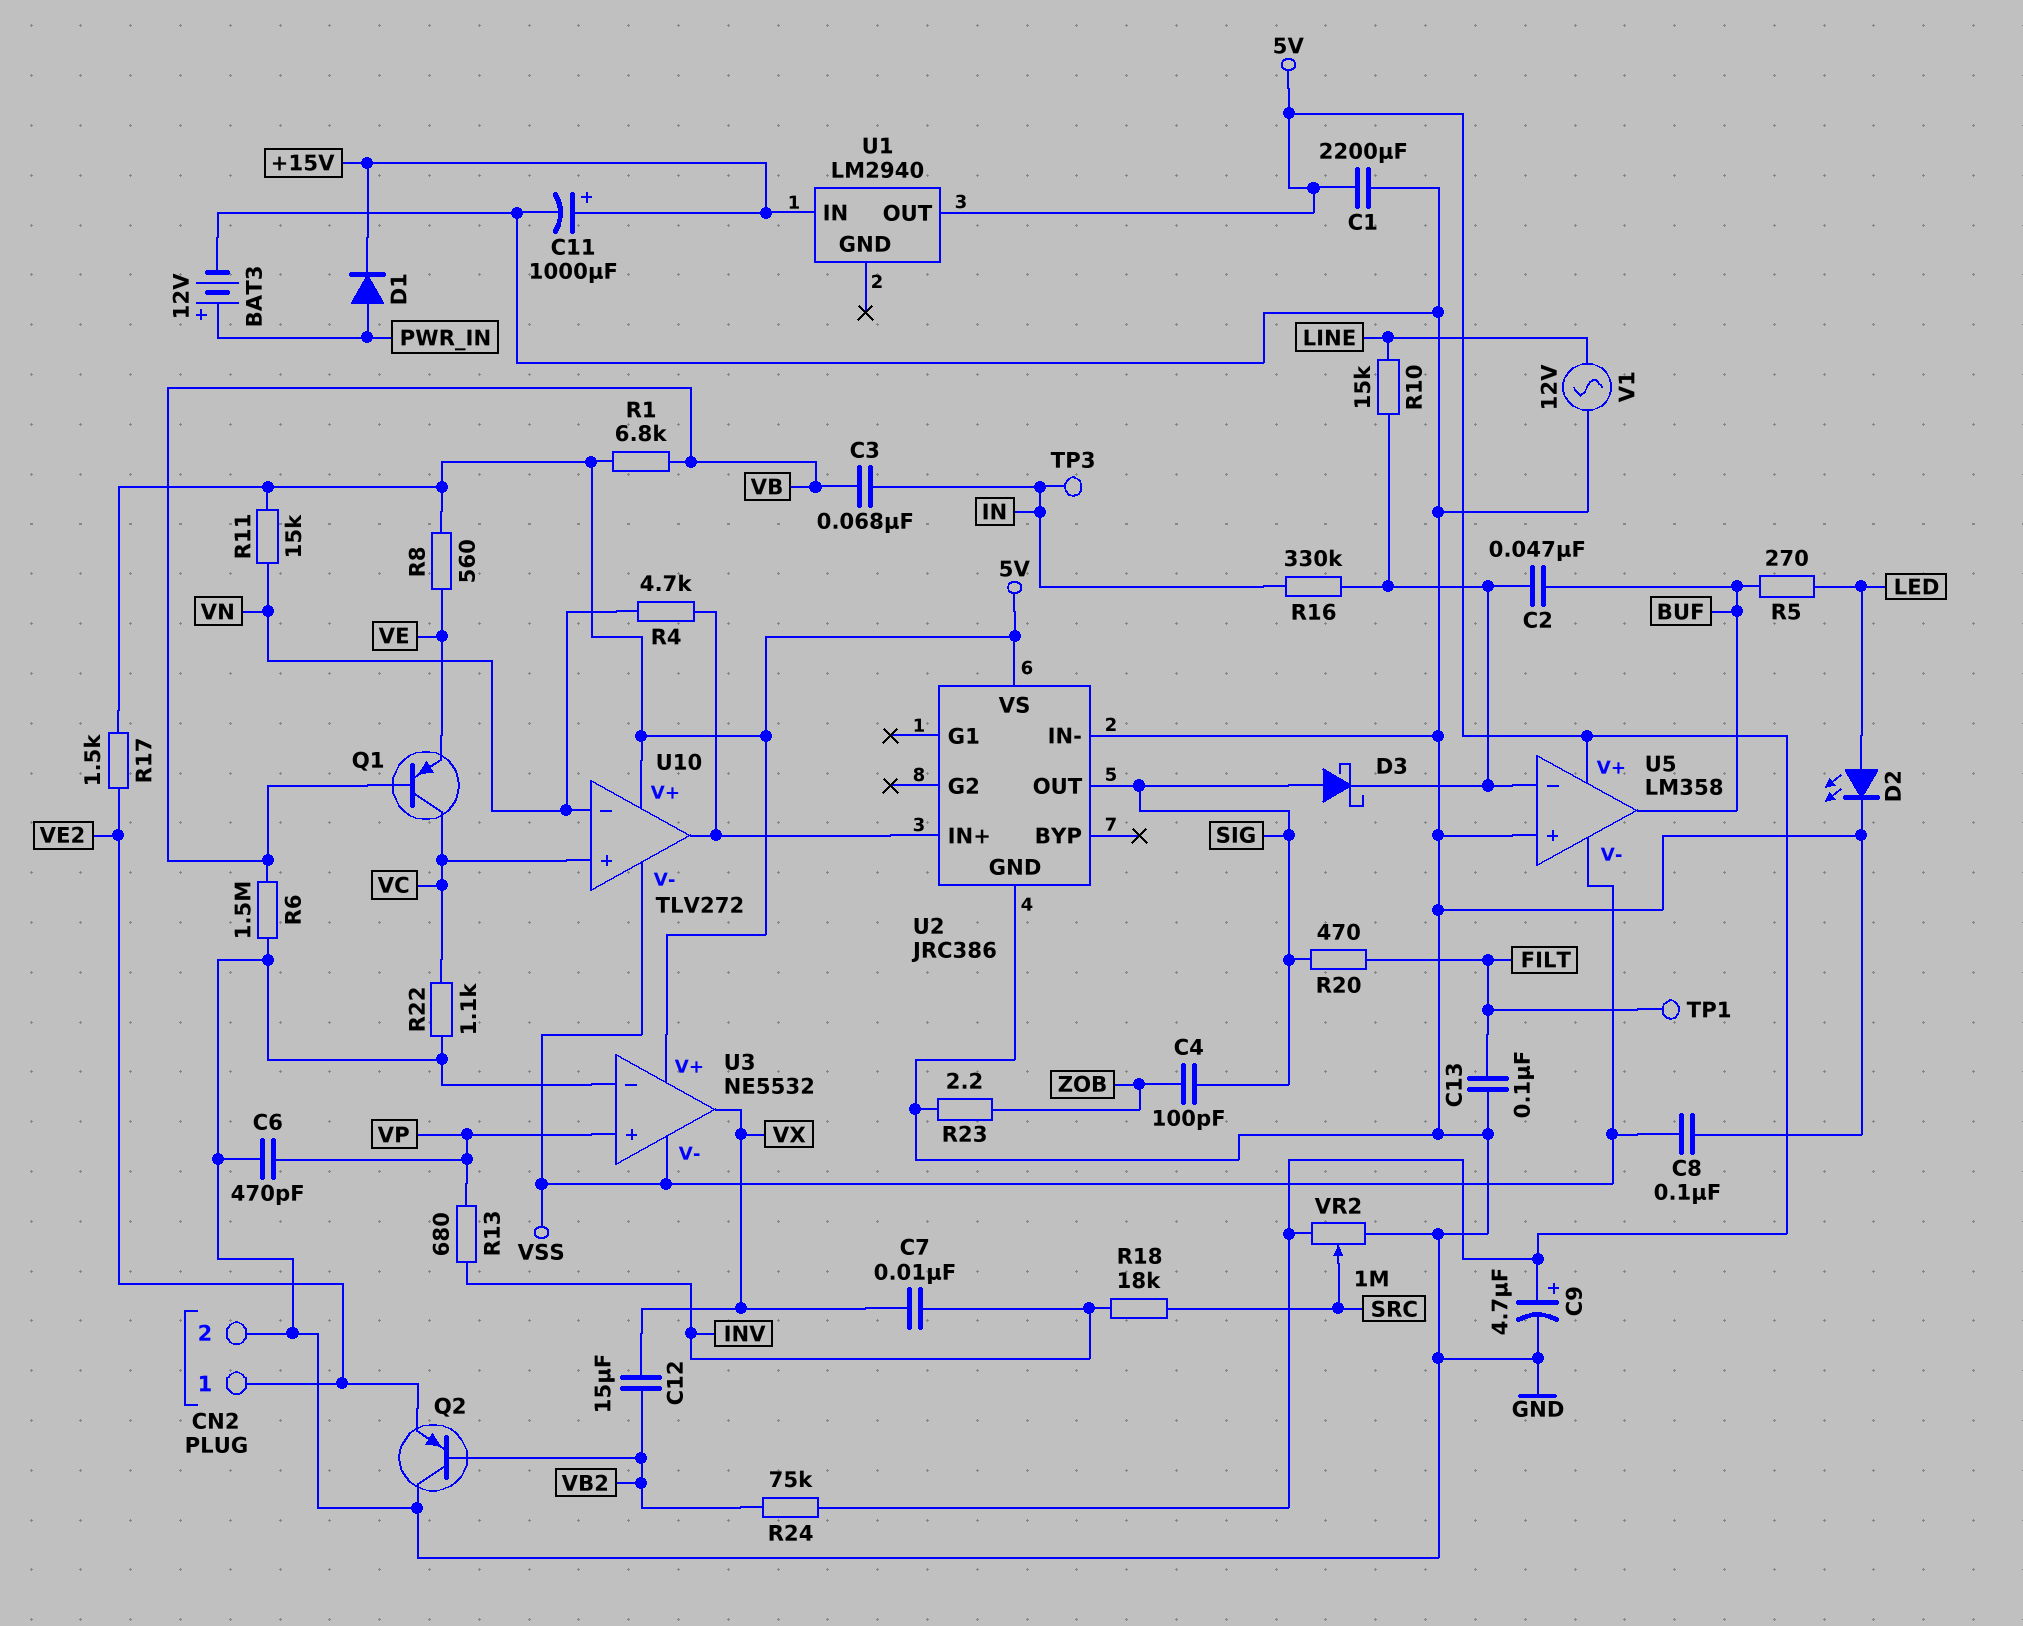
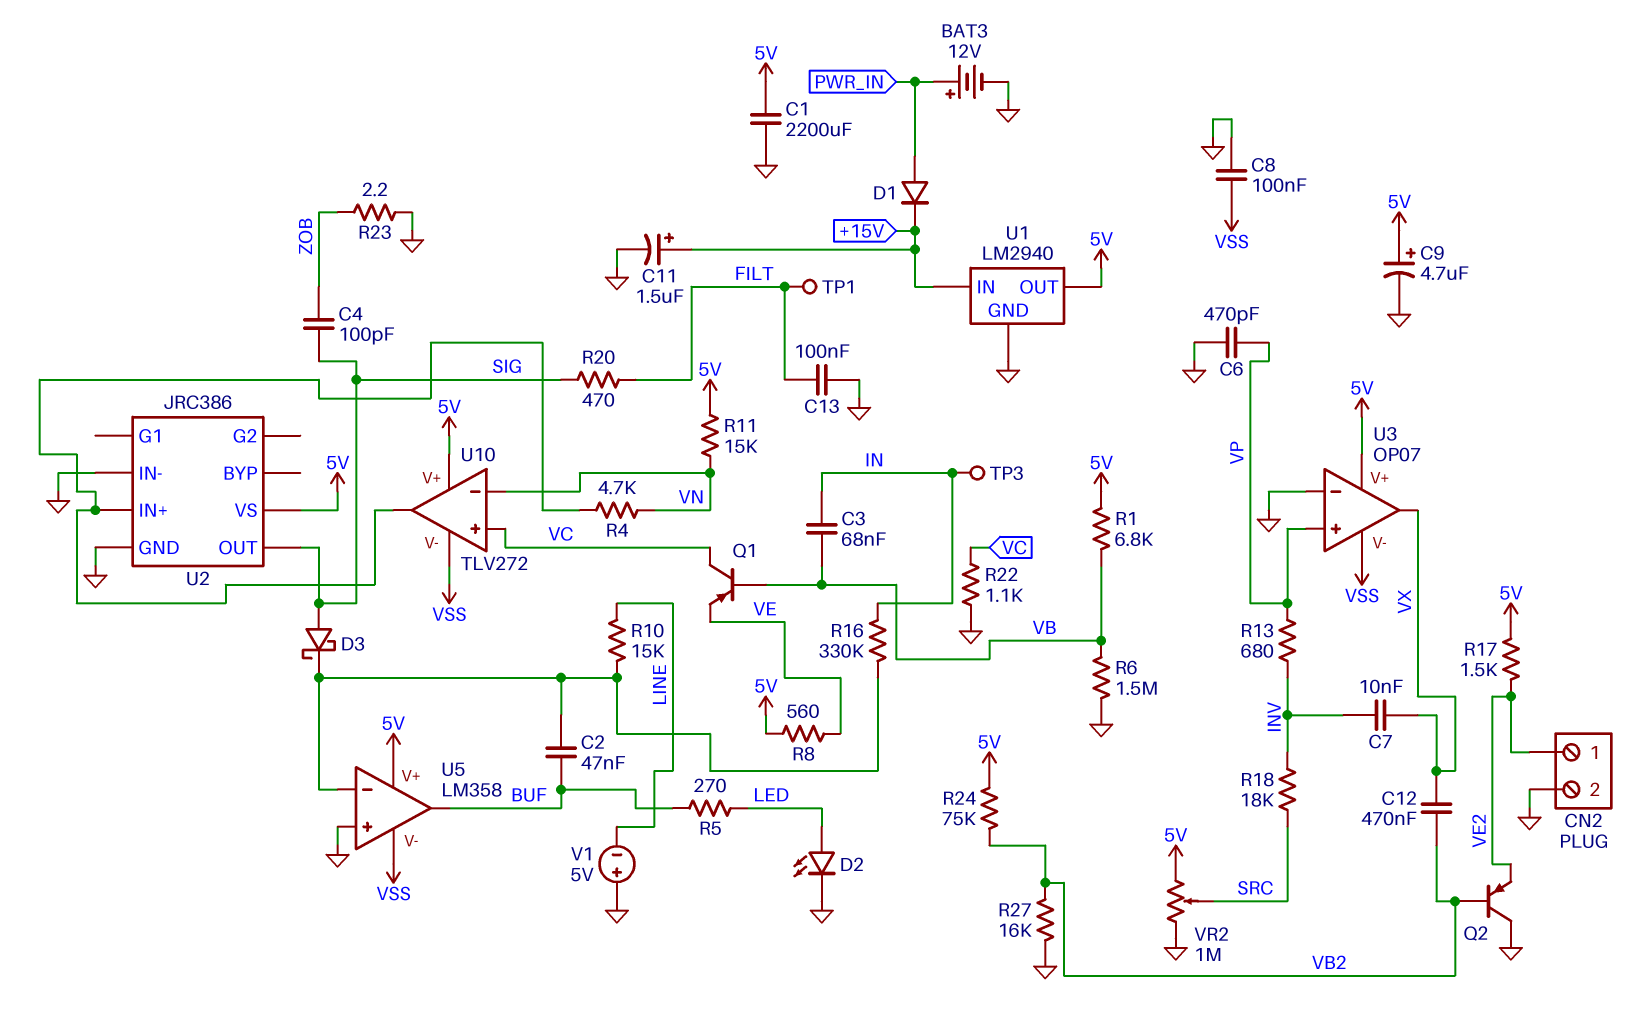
C11: 1000uF (plus +15V, minus GND) -> 1.5uF (plus +15V, minus GND)
C12: 15uF (VB2, VX) -> 470nF (VB2, VX)
R27: none -> 16k (GND, VB2)
U1 pin GND: none -> GND
U3: NE5532 -> OP07
V1: AC 12V (GND, LINE) -> 5V (plus GND, minus LINE)

